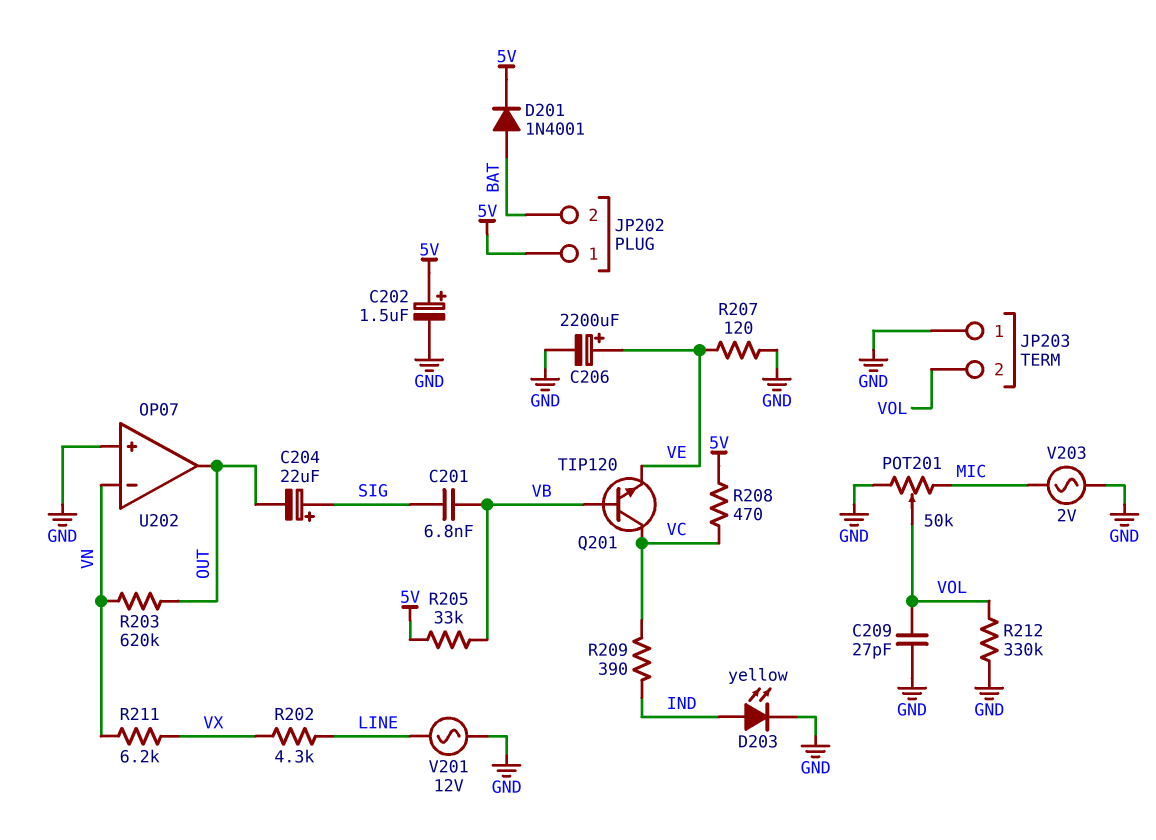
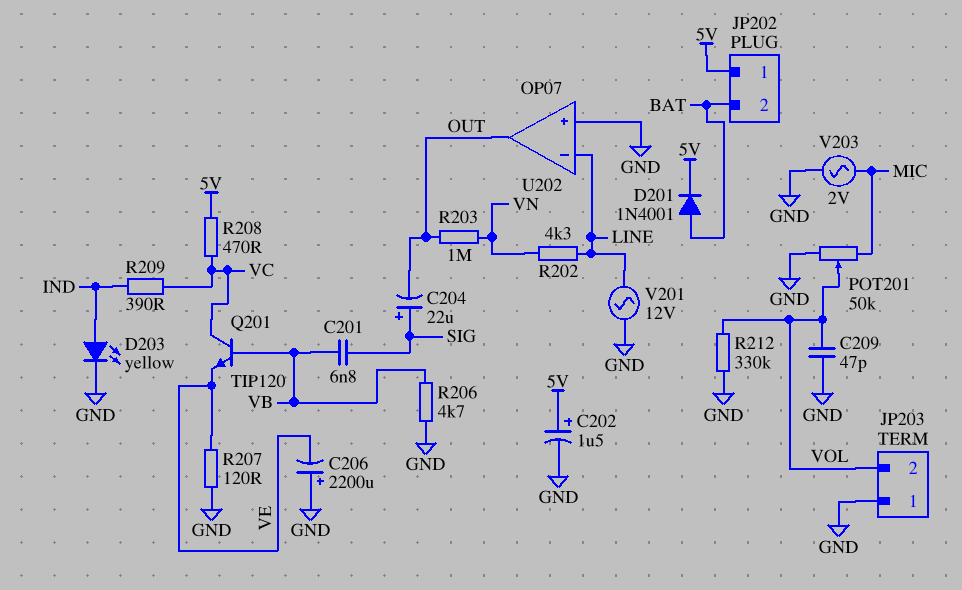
C206: 2200uF (plus VE, minus GND) -> 2200uF (plus GND, minus VE)
C209: 27pF (GND, VOL) -> 47pF (GND, VOL)
R202: 4.3k (LINE, VX) -> 4.3k (LINE, VN)
R203: 620k (OUT, VN) -> 1M (OUT, VN)
R205: 33k (5V, VB) -> none
R206: none -> 4.7k (GND, VB)
R211: 6.2k (VN, VX) -> none
U202 pin in-: VN -> LINE

